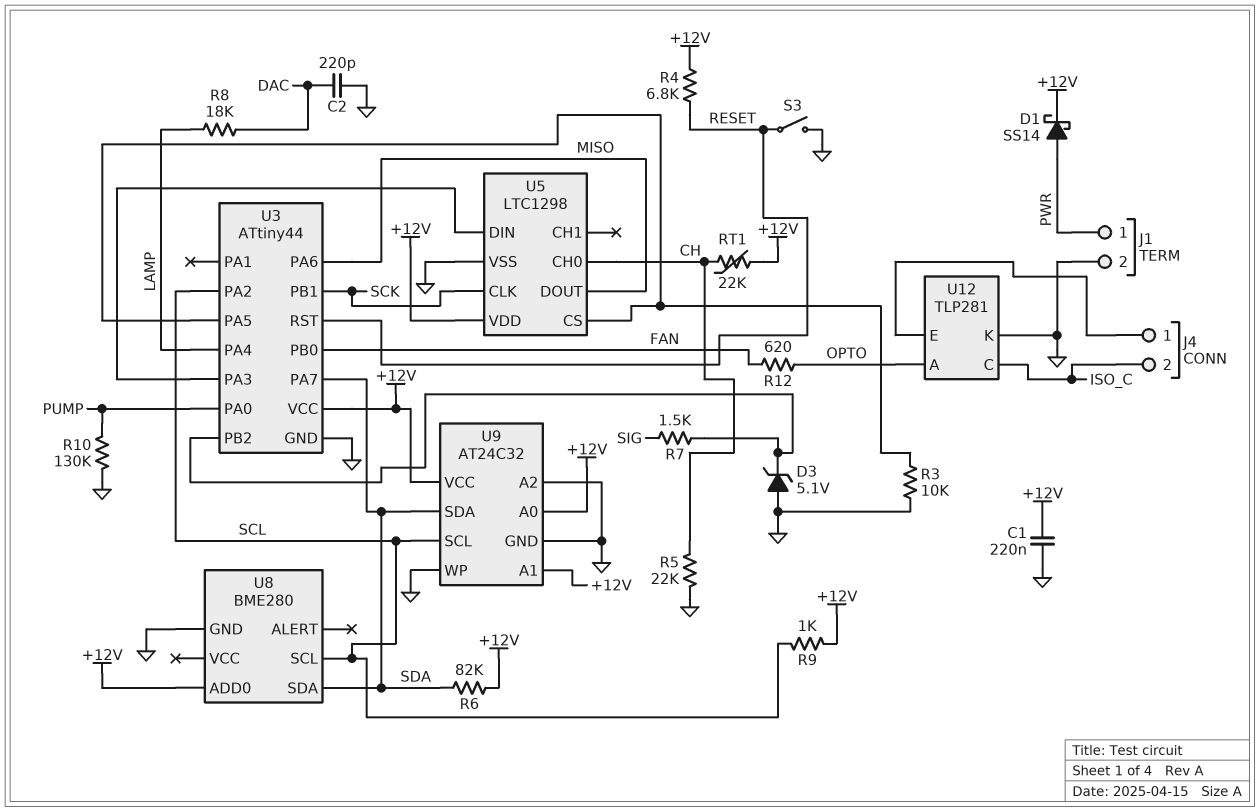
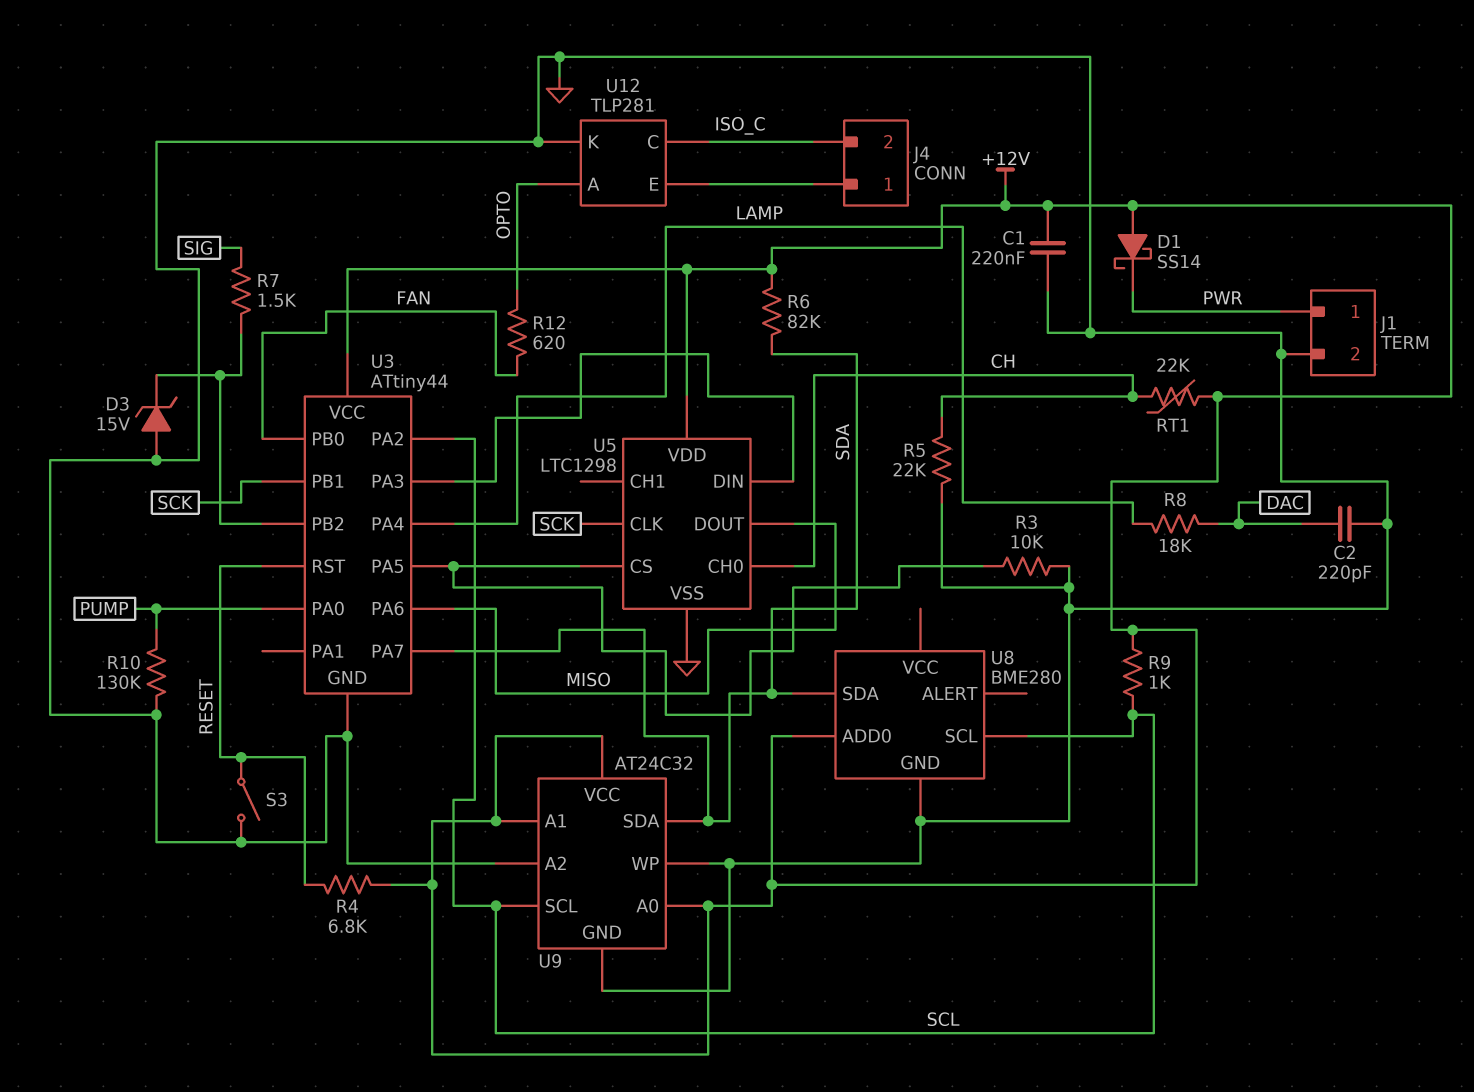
D1: schottky SS14 (A PWR, K +12V) -> schottky SS14 (A +12V, K PWR)
D3: zener 5.1V (A GND, K U3/PB2) -> zener 15V (A GND, K U3/PB2)

